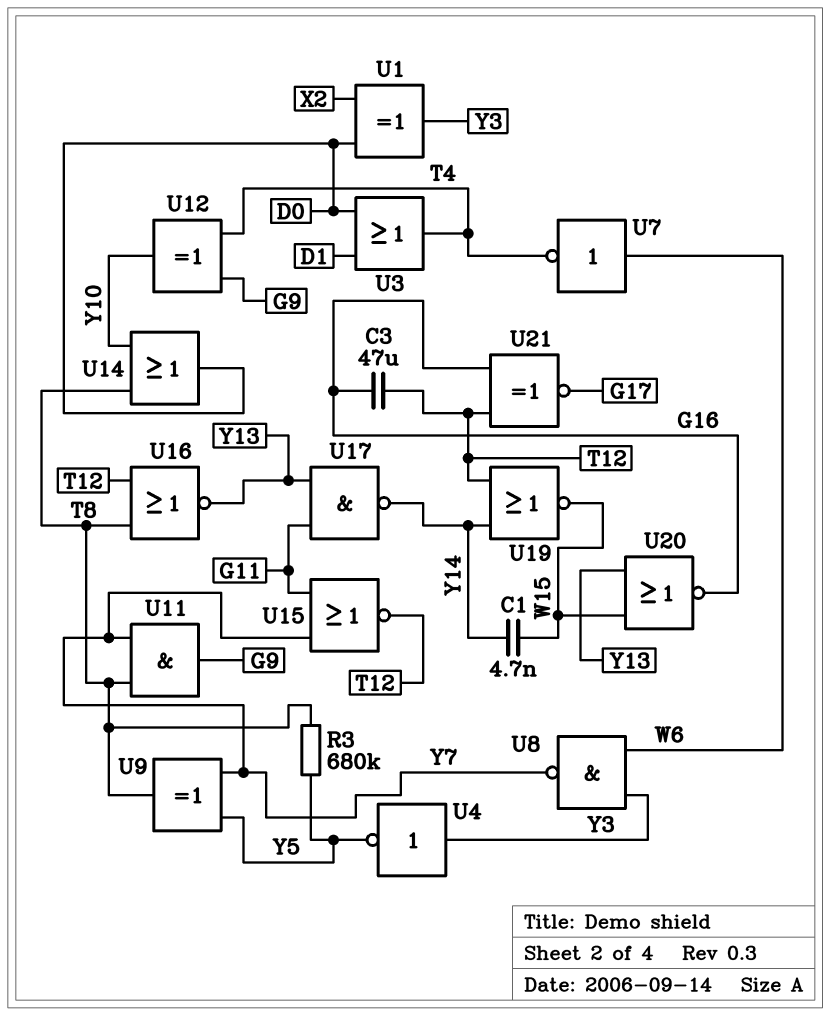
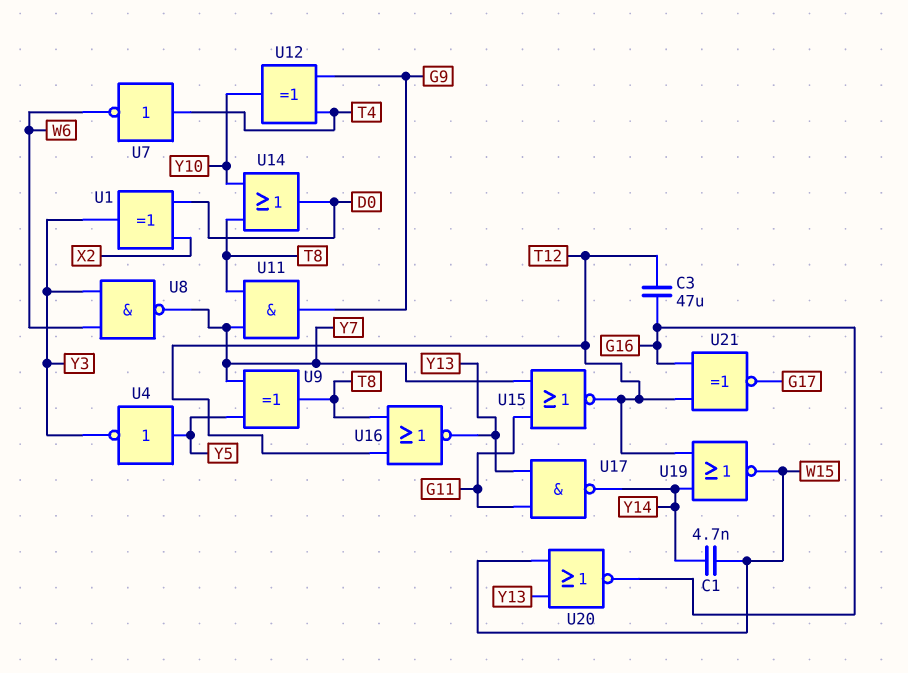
R3: 680k (T8, Y5) -> none
U3: OR (in D0, in D1, out T4) -> none
U4: NOT (in Y3, out Y5) -> NOT (in Y5, out Y3)
U7: NOT (in W6, out T4) -> NOT (in T4, out W6)

